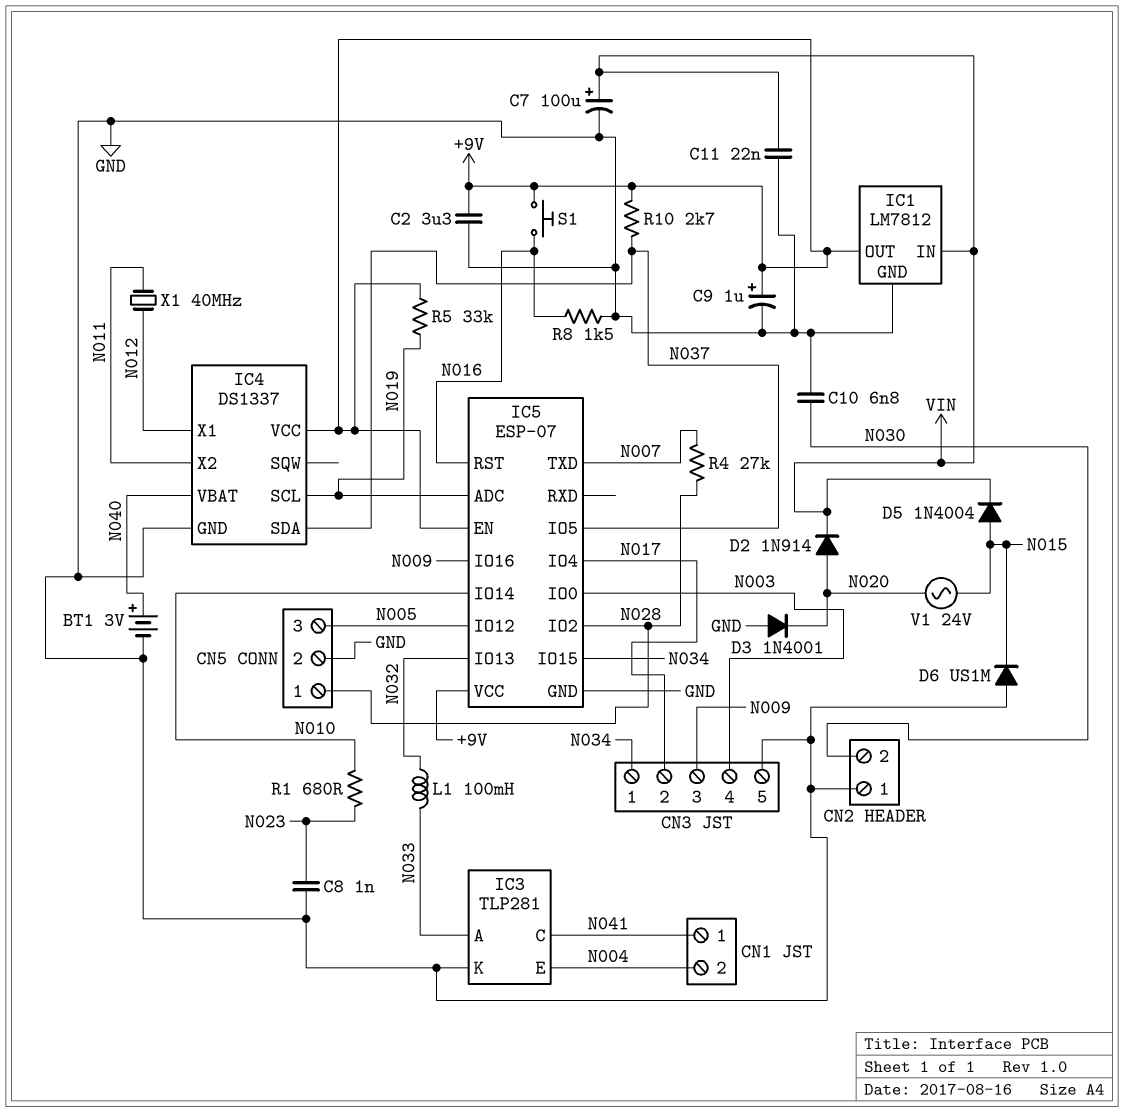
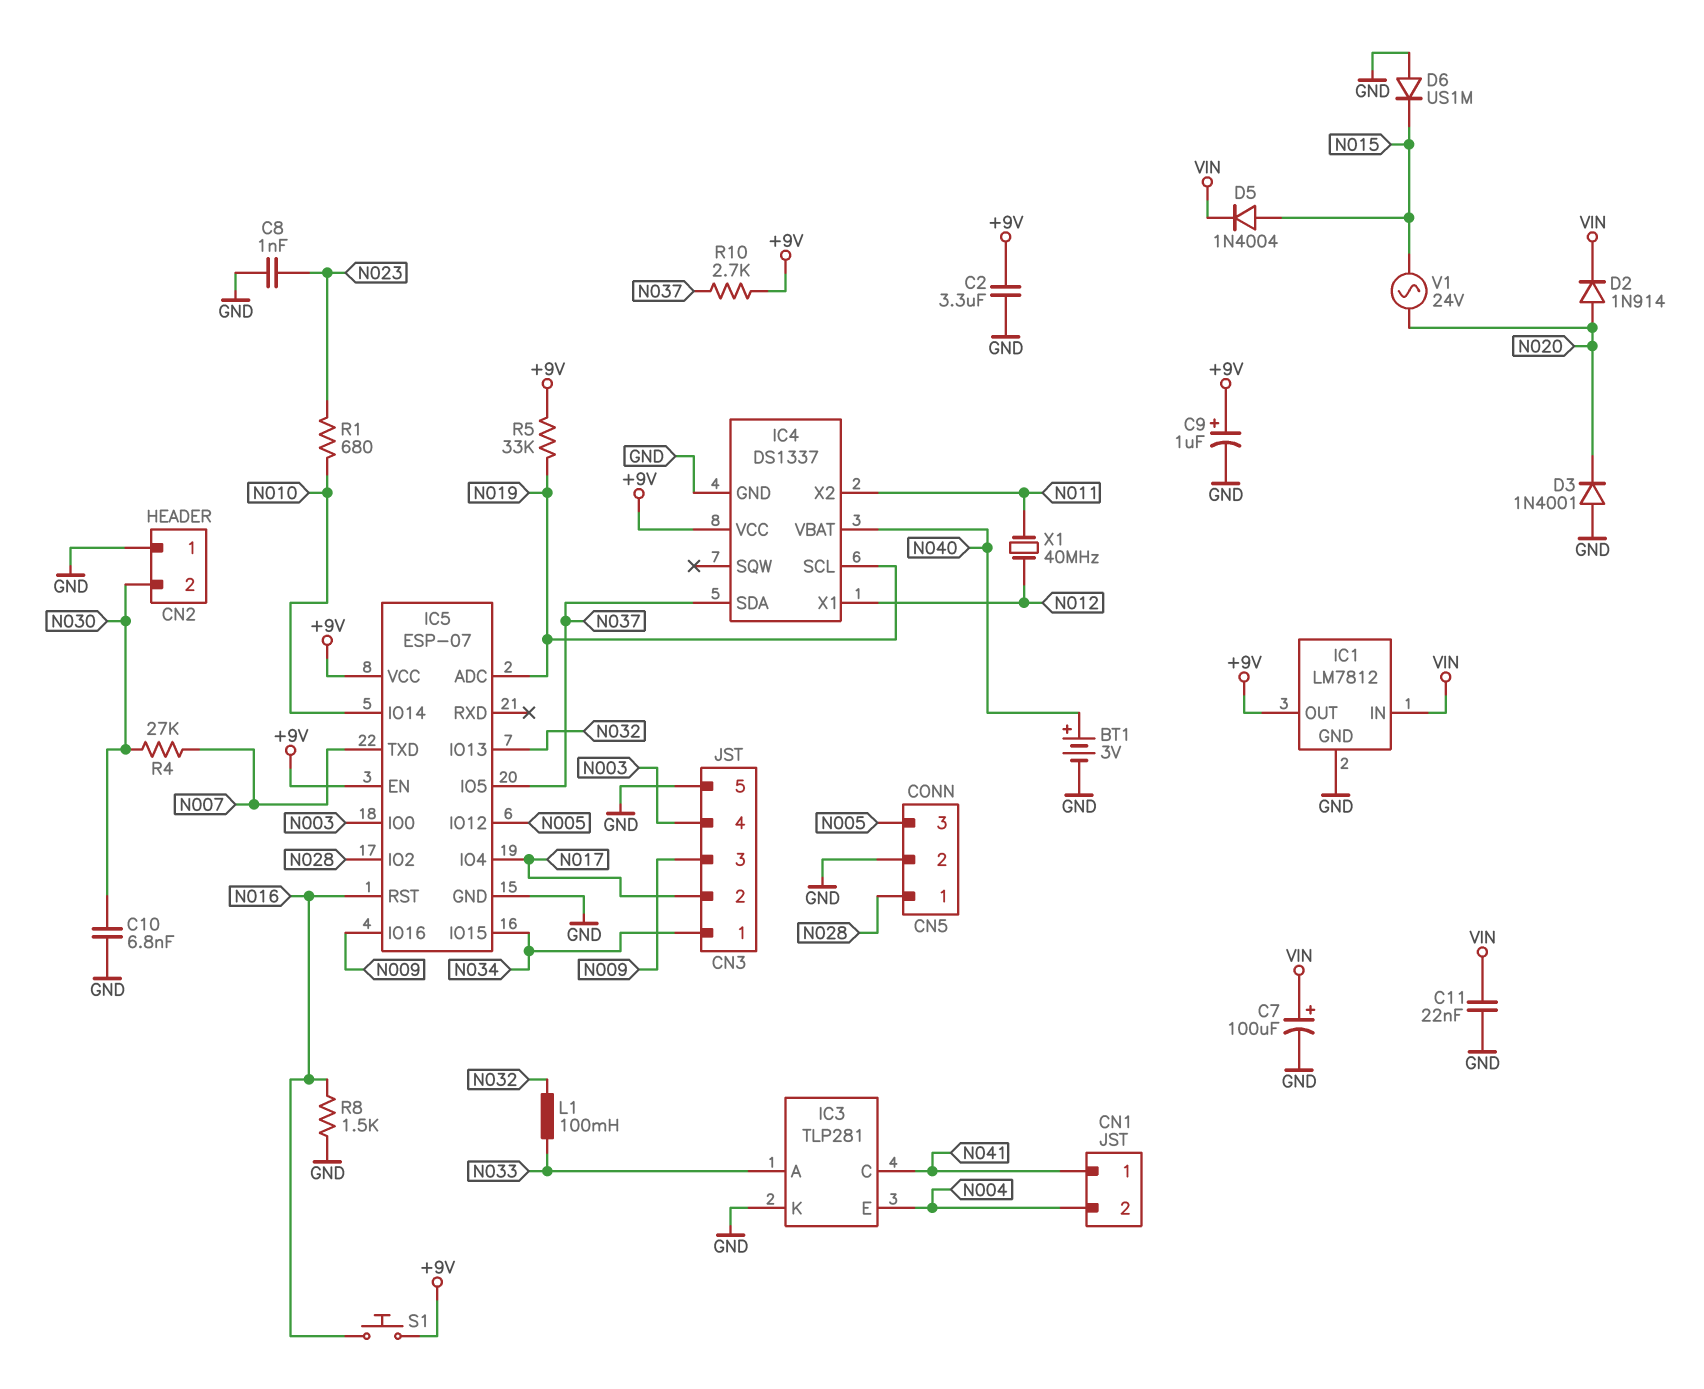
R4: 27k (N007, N028) -> 27k (N007, N030)

